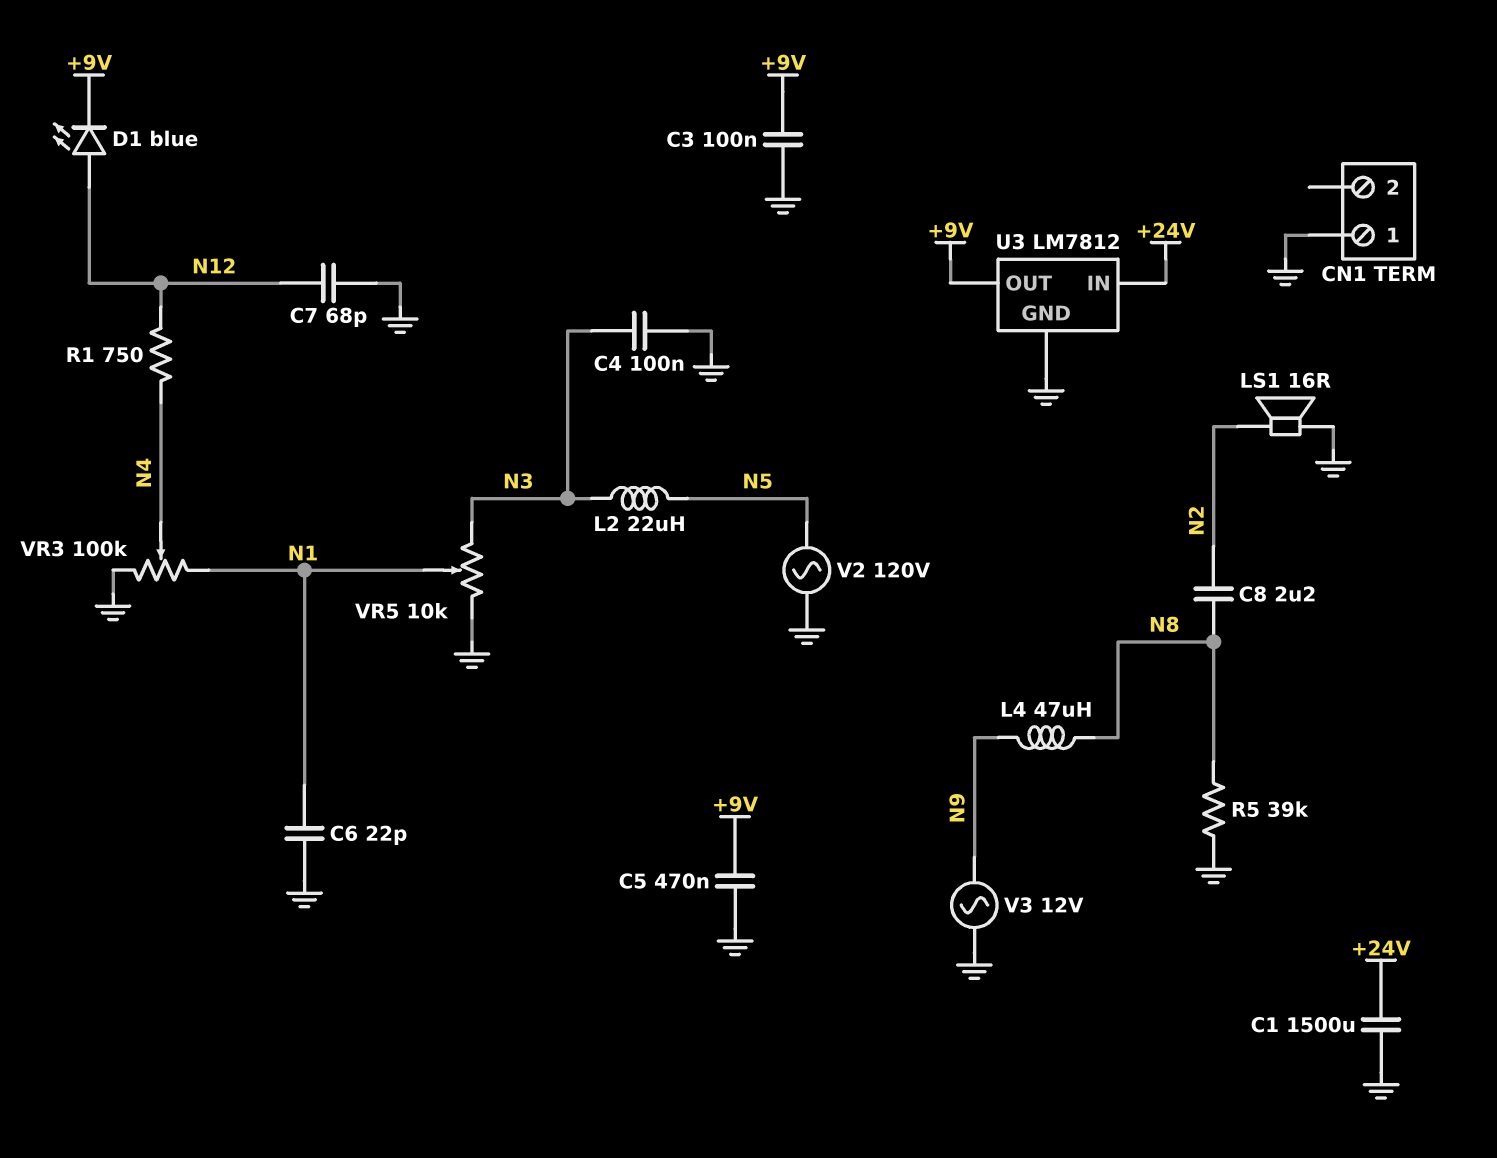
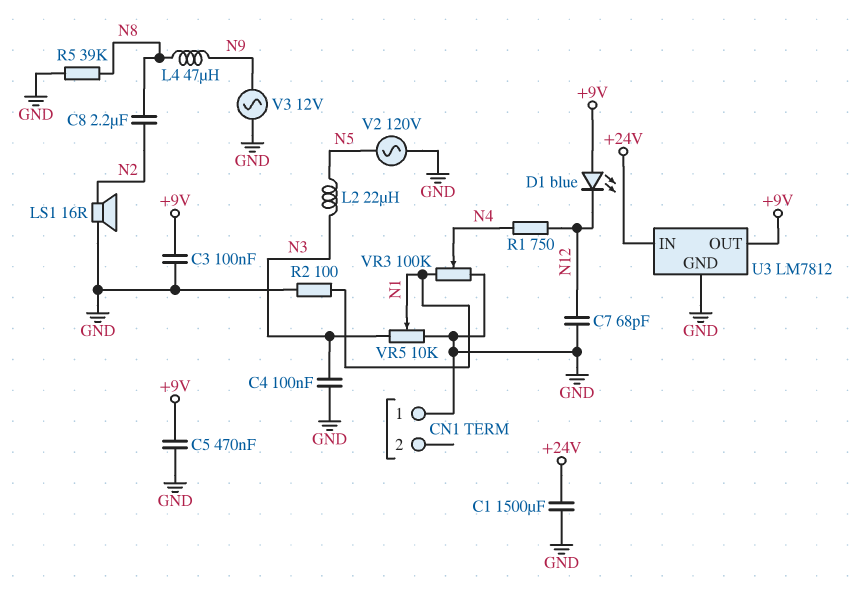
C6: 22pF (GND, N1) -> none
D1: LED blue (A N12, K +9V) -> LED blue (A +9V, K N12)
R2: none -> 100 (GND, N1)

